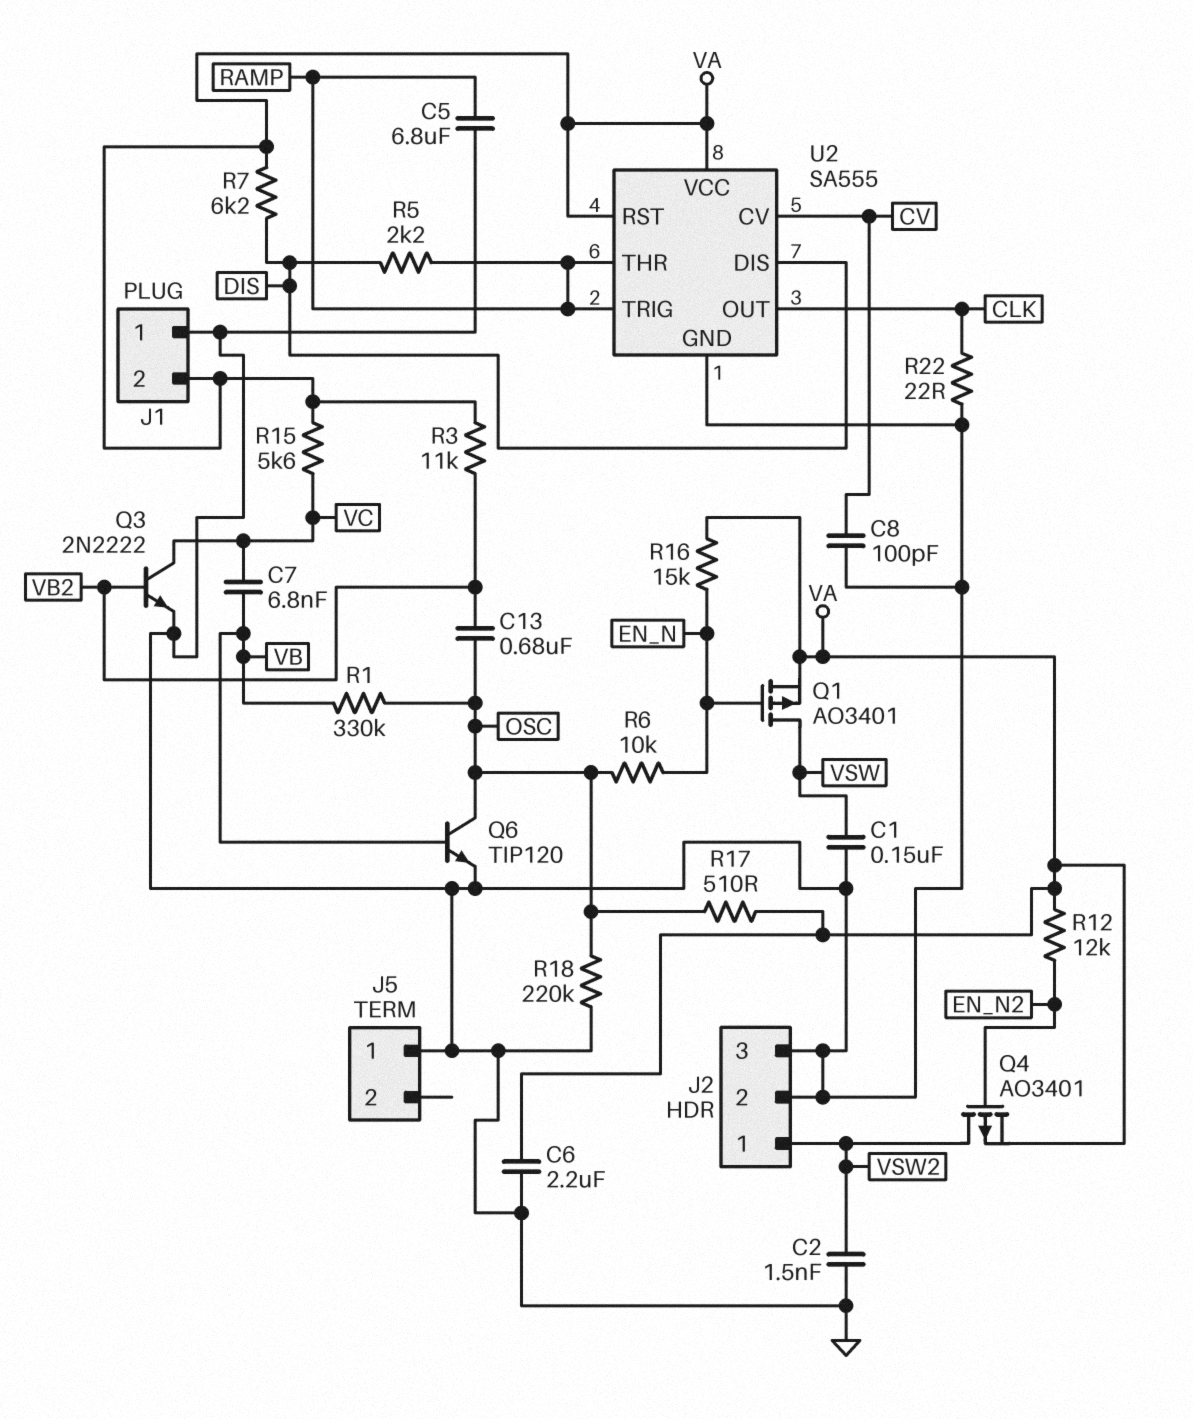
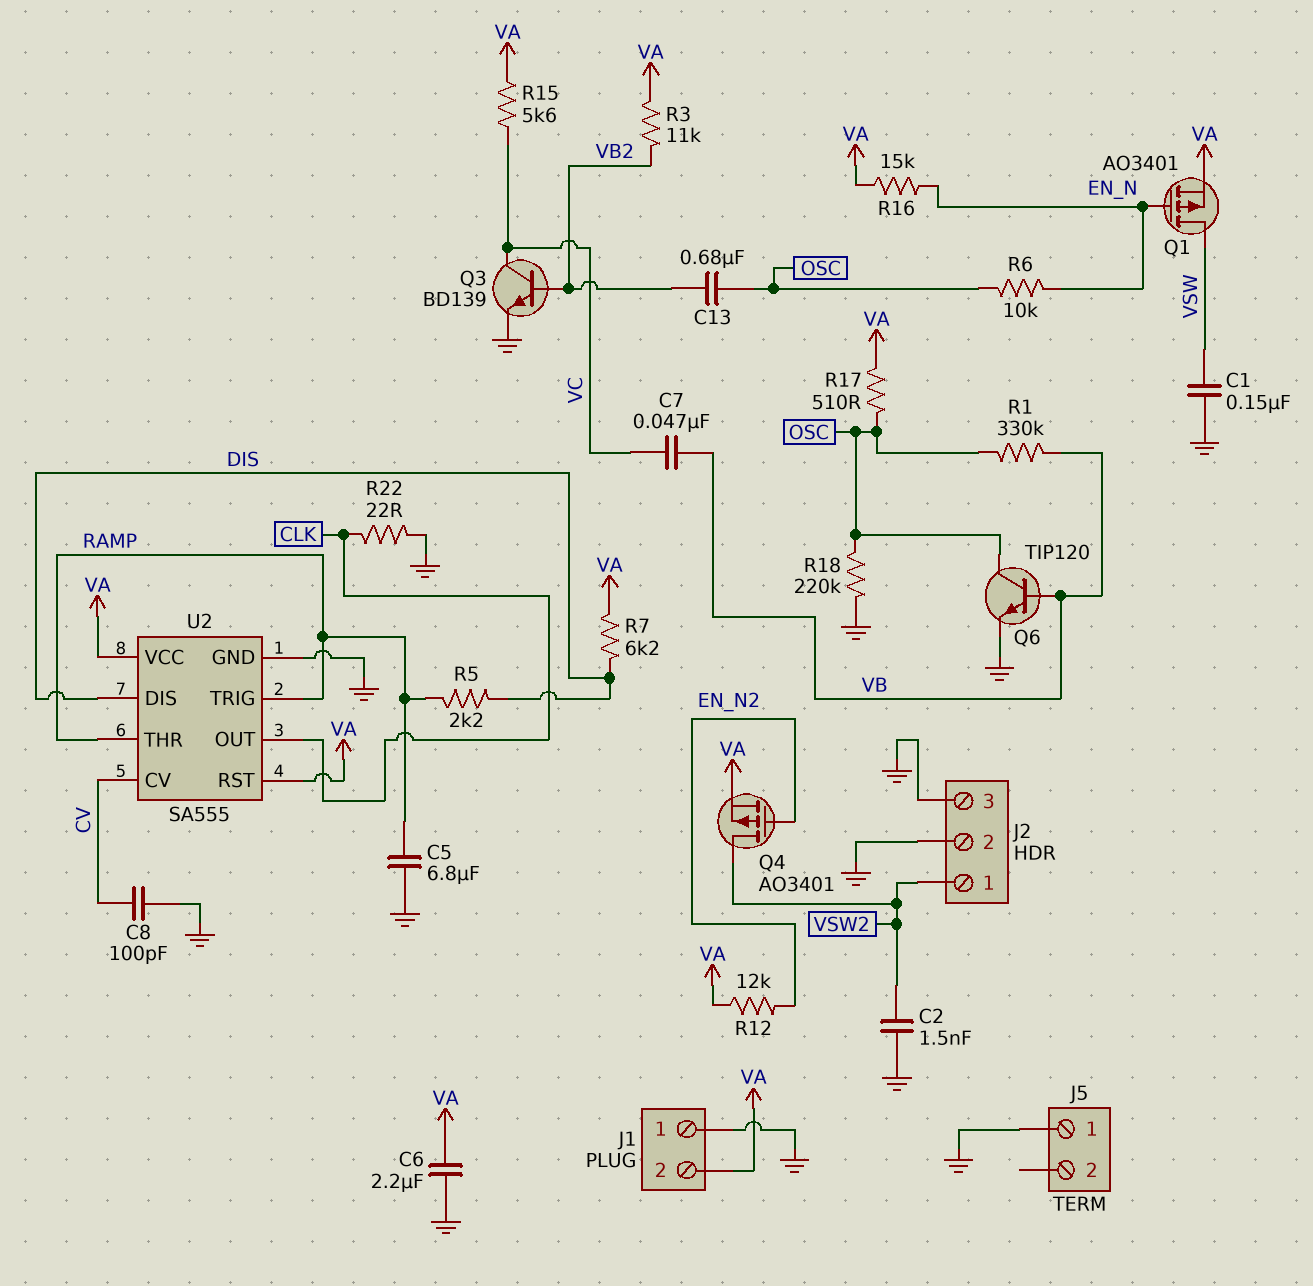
C7: 6.8nF (VB, VC) -> 47nF (VB, VC)
Q3: NPN 2N2222 (B VB2, C VC, E GND) -> NPN BD139 (B VB2, C VC, E GND)

